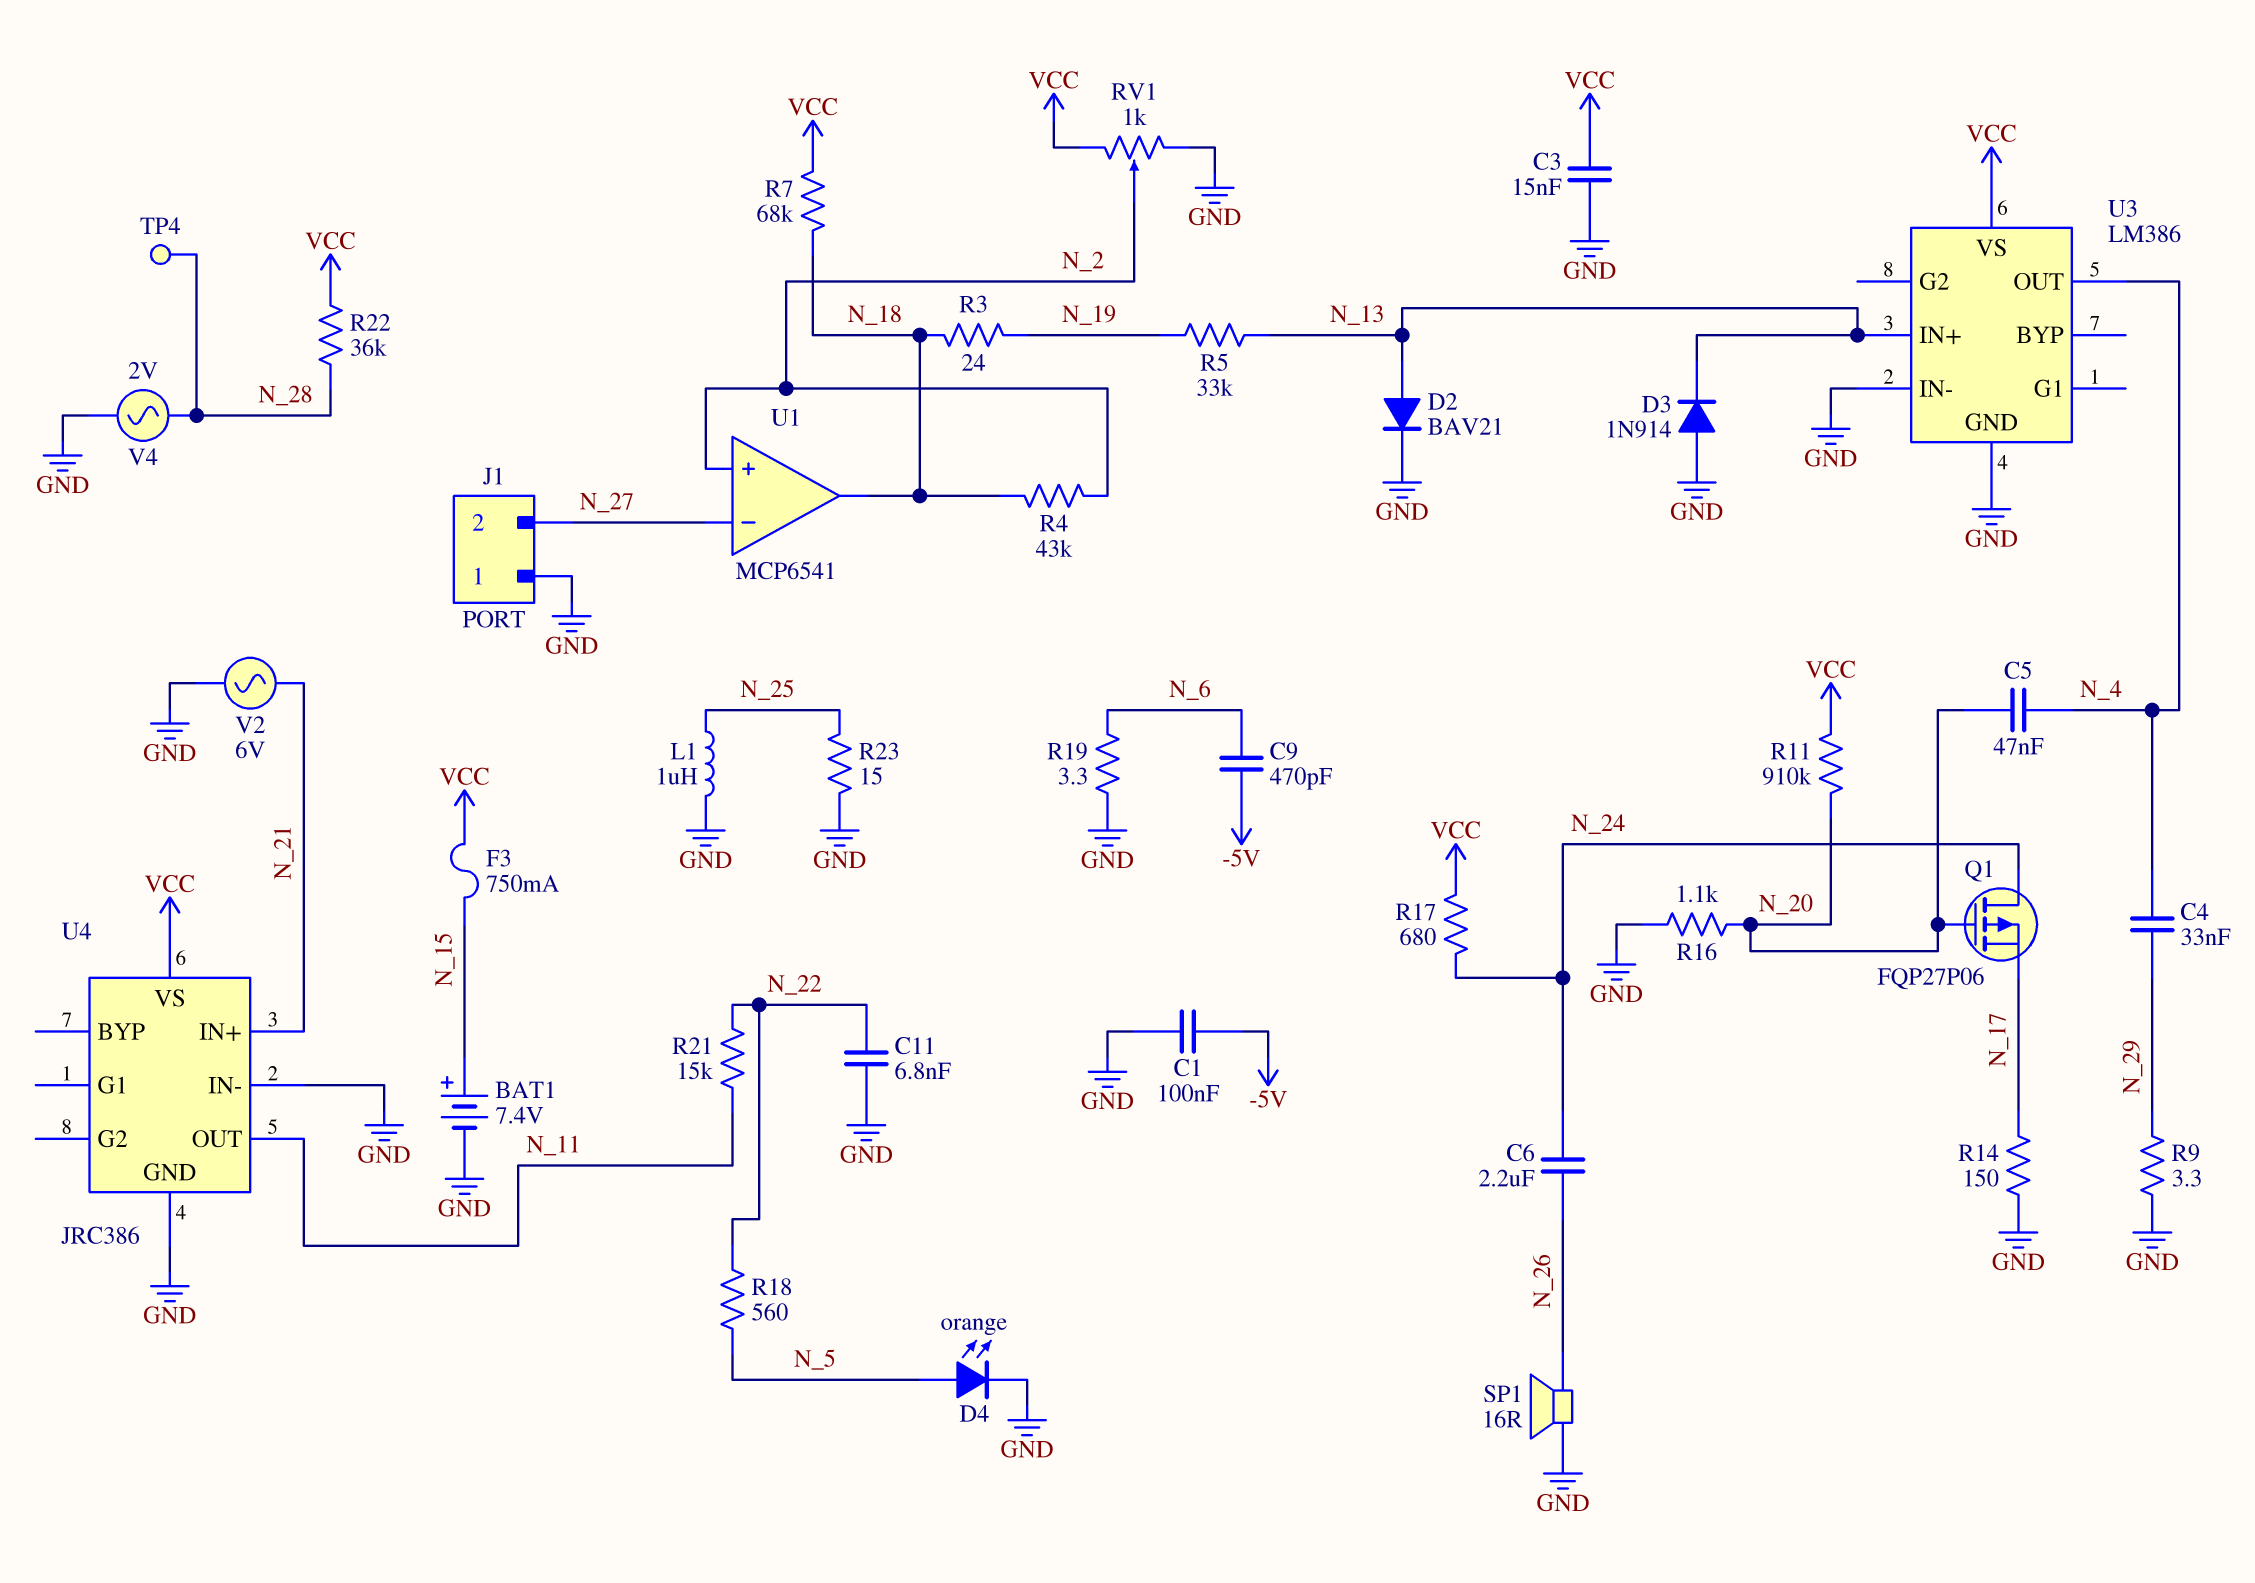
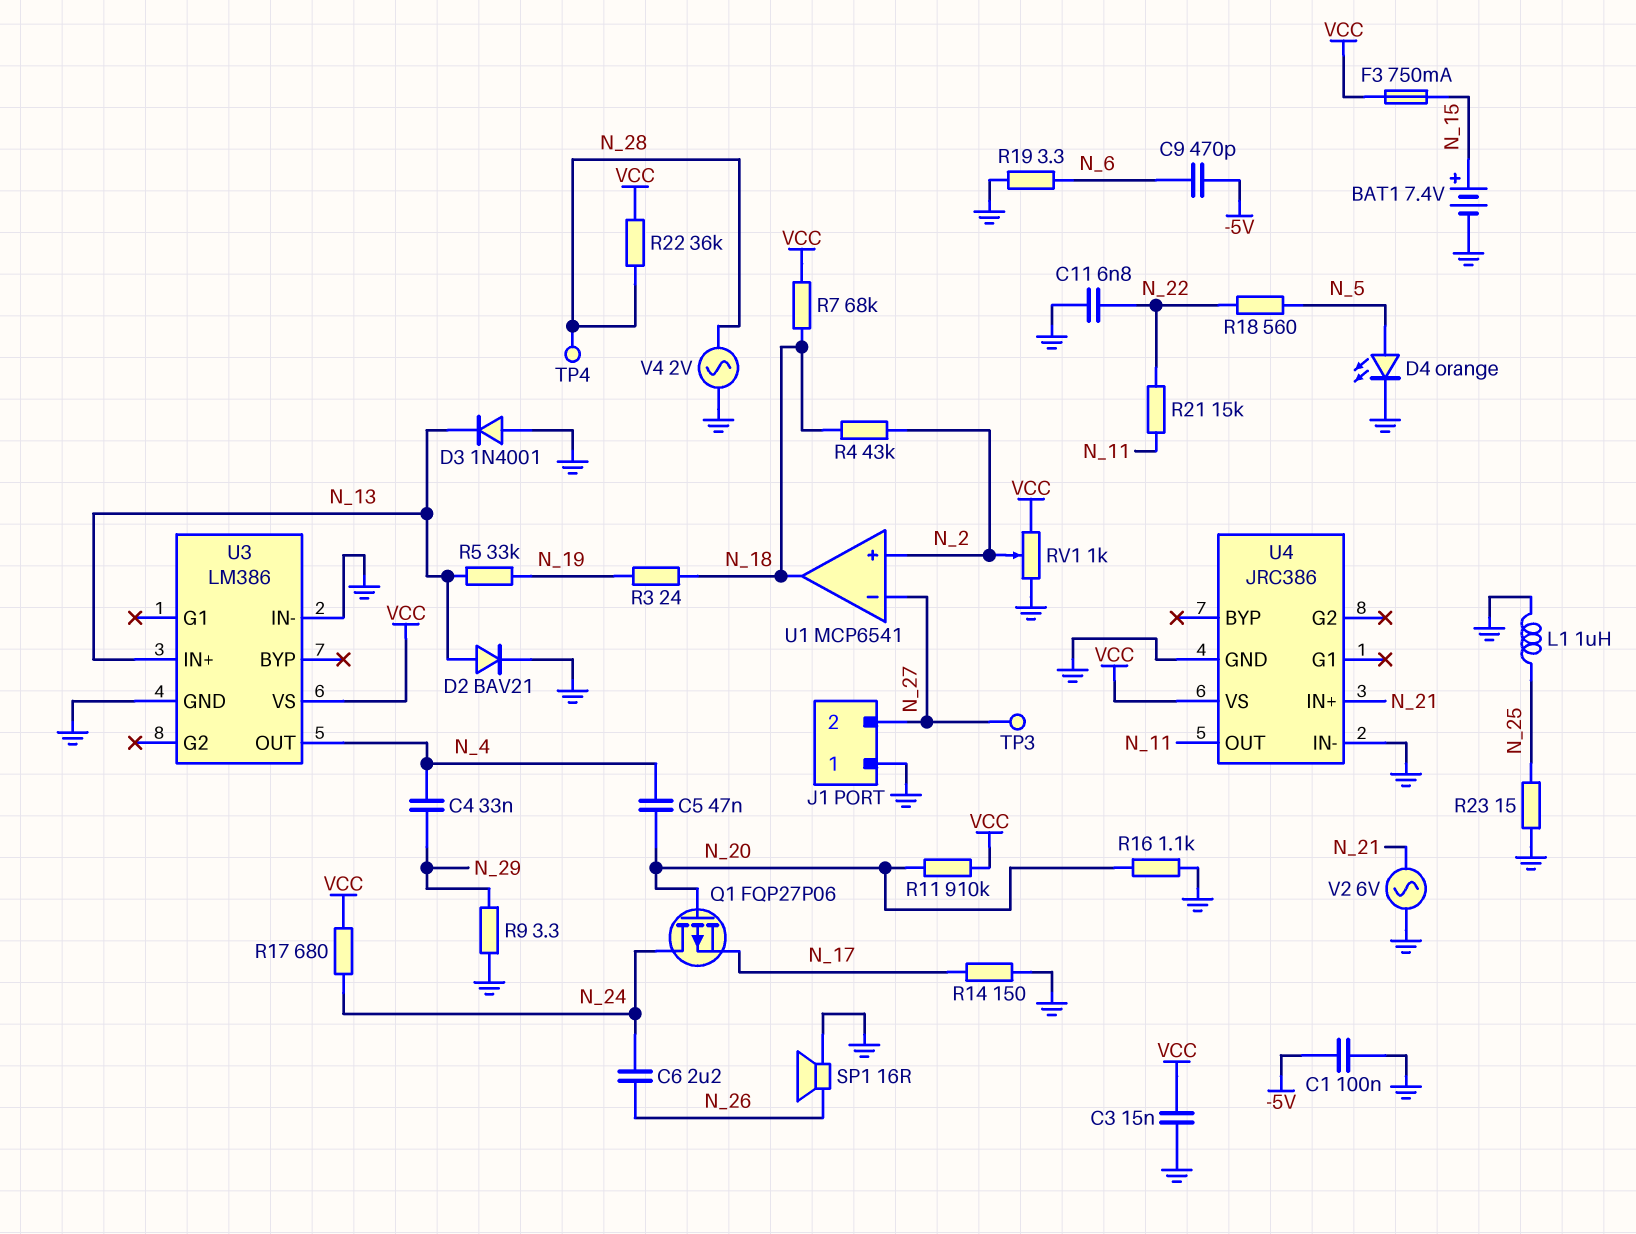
D3: diode 1N914 (A GND, K N_13) -> diode 1N4001 (A GND, K N_13)
TP3: none -> test point (N_27)

